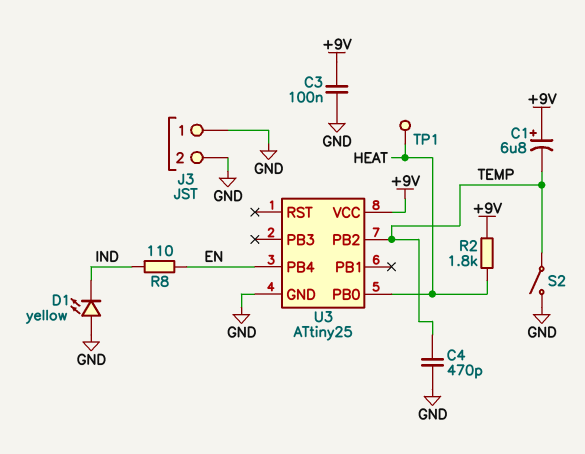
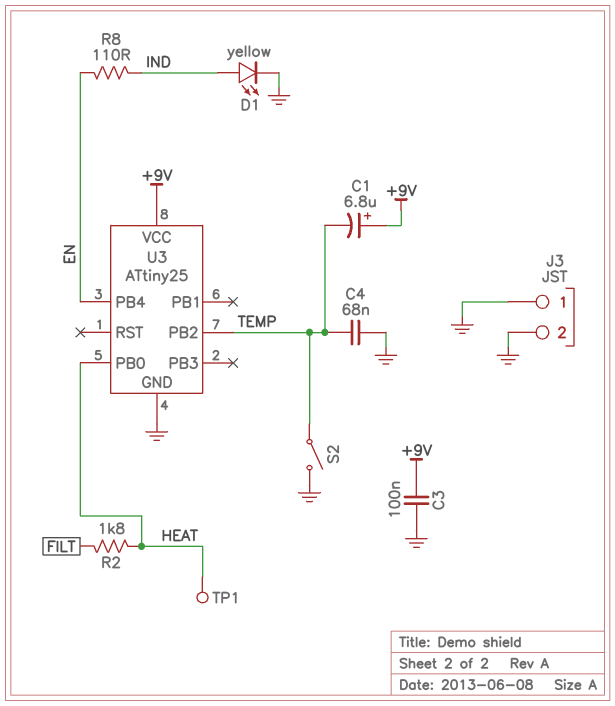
C4: 470pF (GND, TEMP) -> 68nF (GND, TEMP)
D1: LED yellow (A GND, K IND) -> LED yellow (A IND, K GND)
R2: 1.8k (+9V, HEAT) -> 1.8k (FILT, HEAT)

